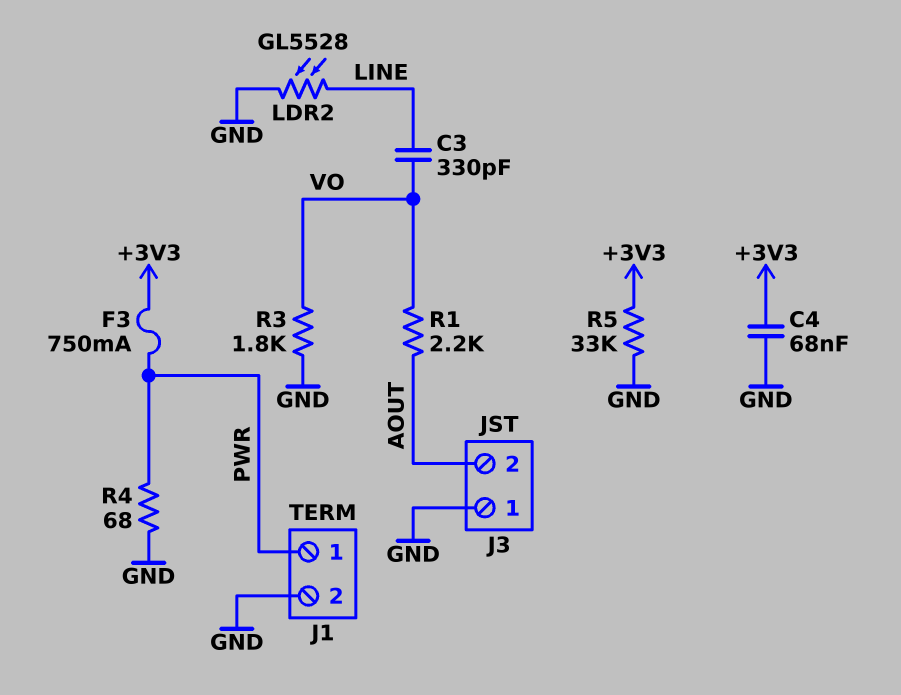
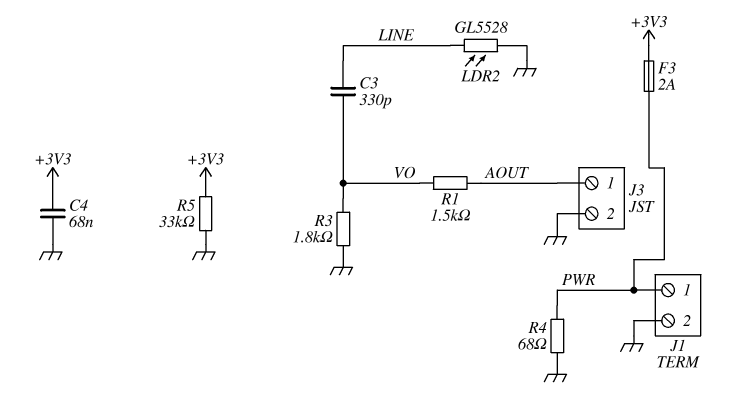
F3: 750mA (+3V3, PWR) -> 2A (+3V3, PWR)
J3 pin 1: GND -> AOUT
J3 pin 2: AOUT -> GND
R1: 2.2k (AOUT, VO) -> 1.5k (AOUT, VO)

